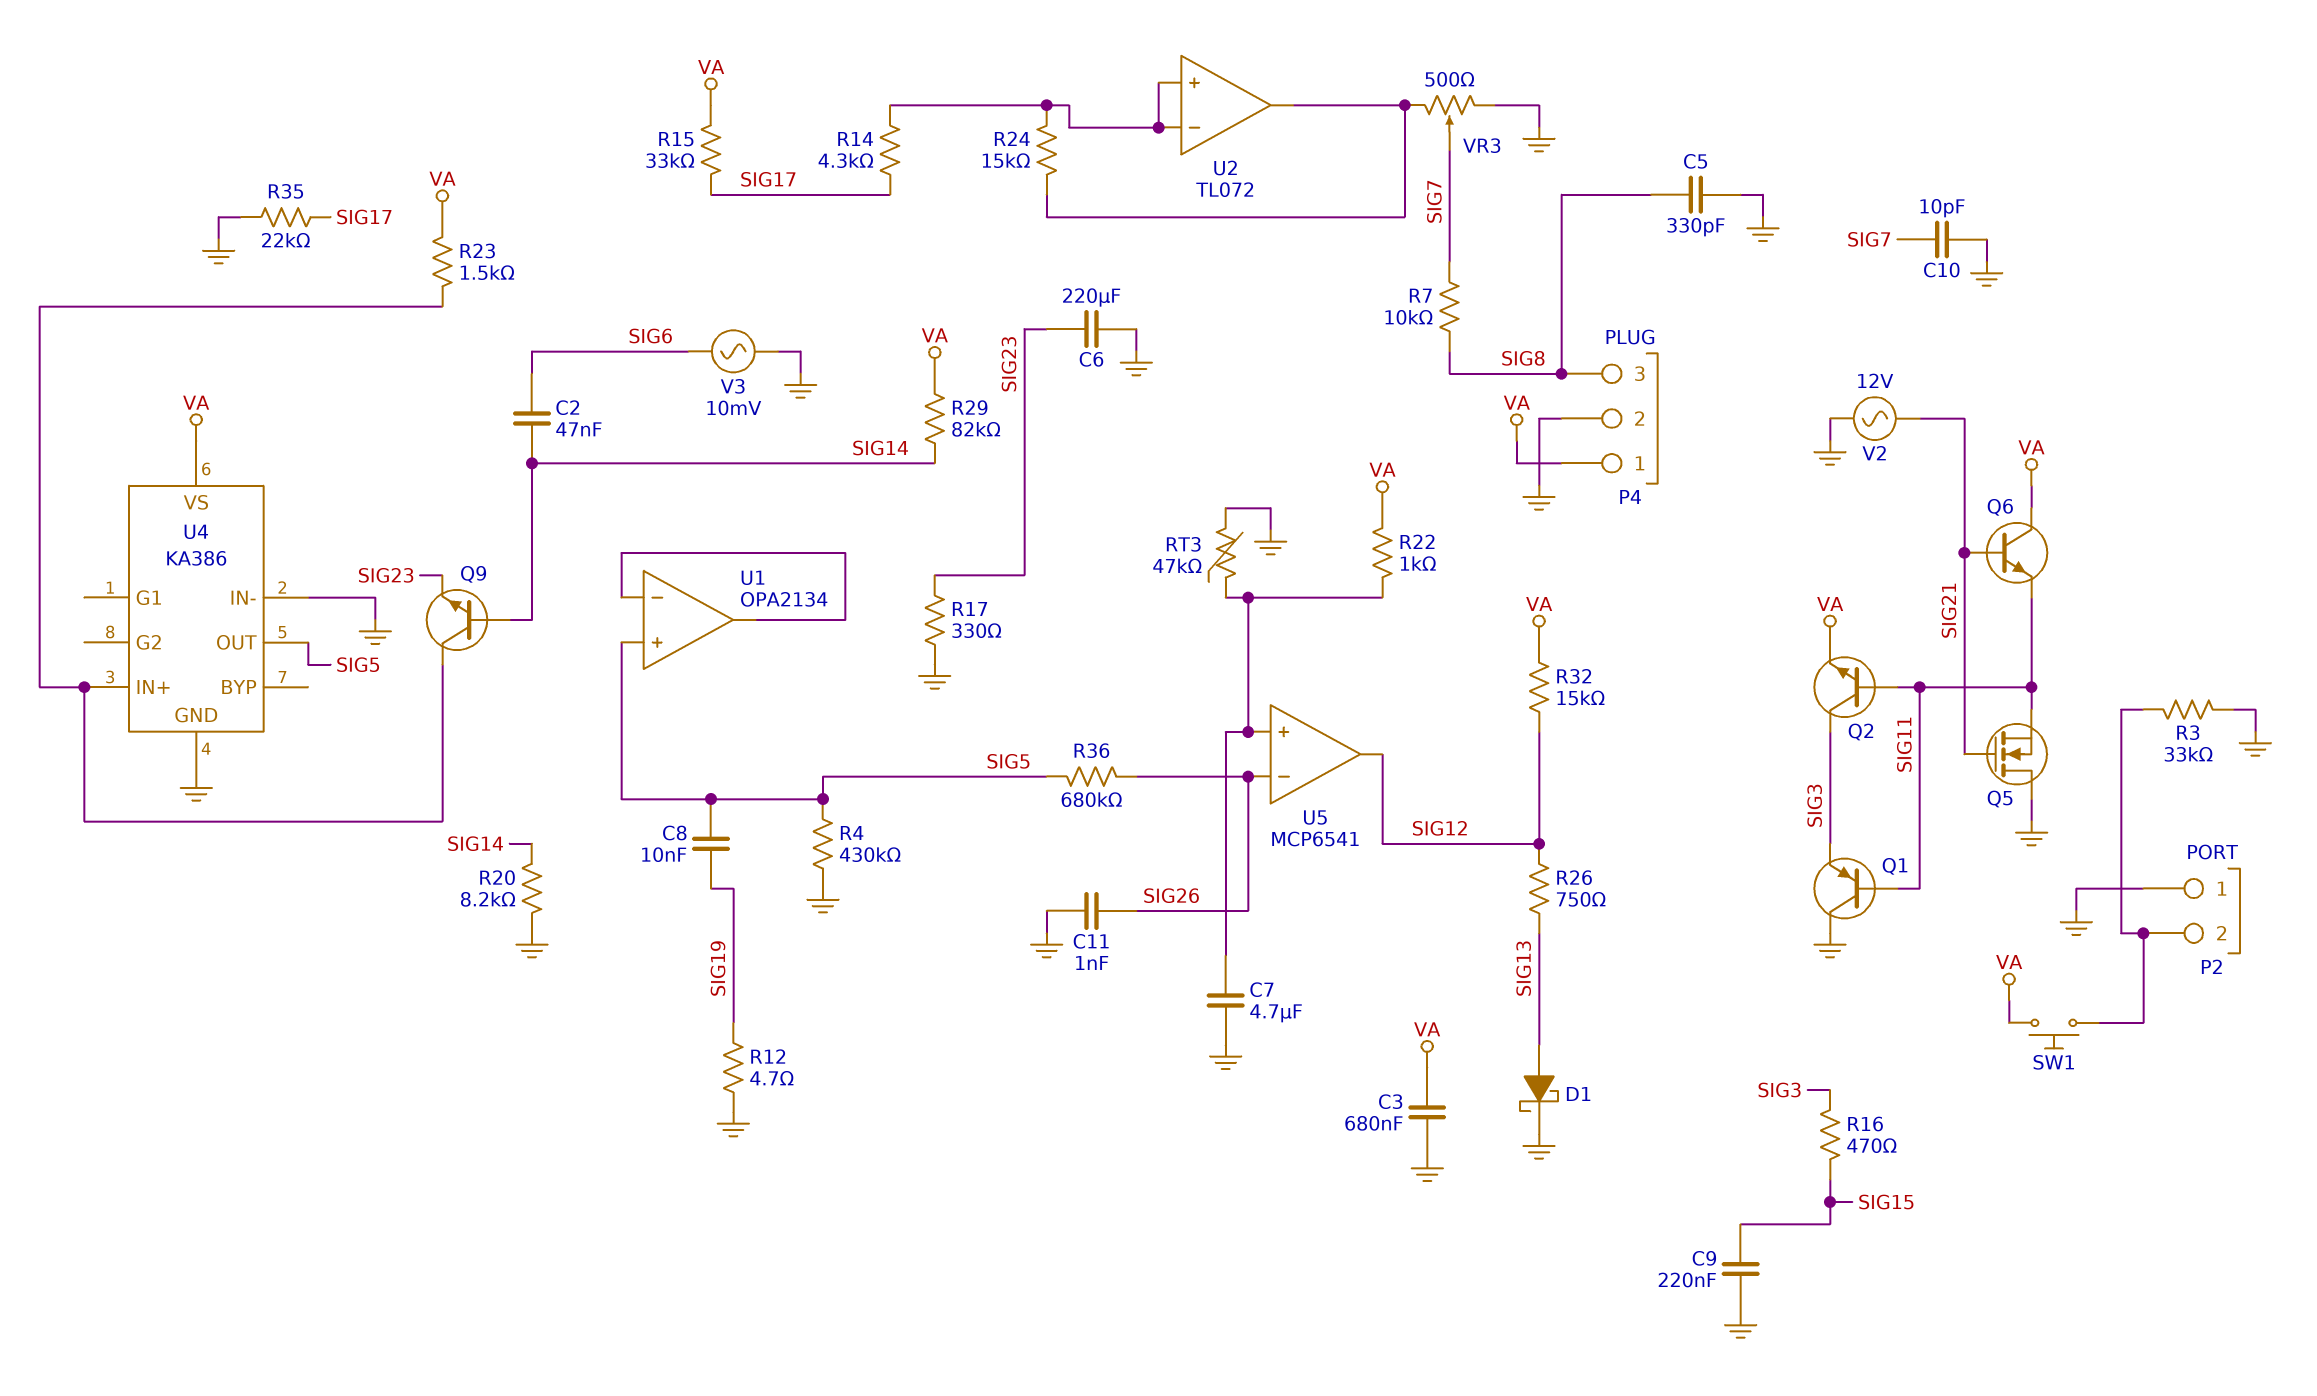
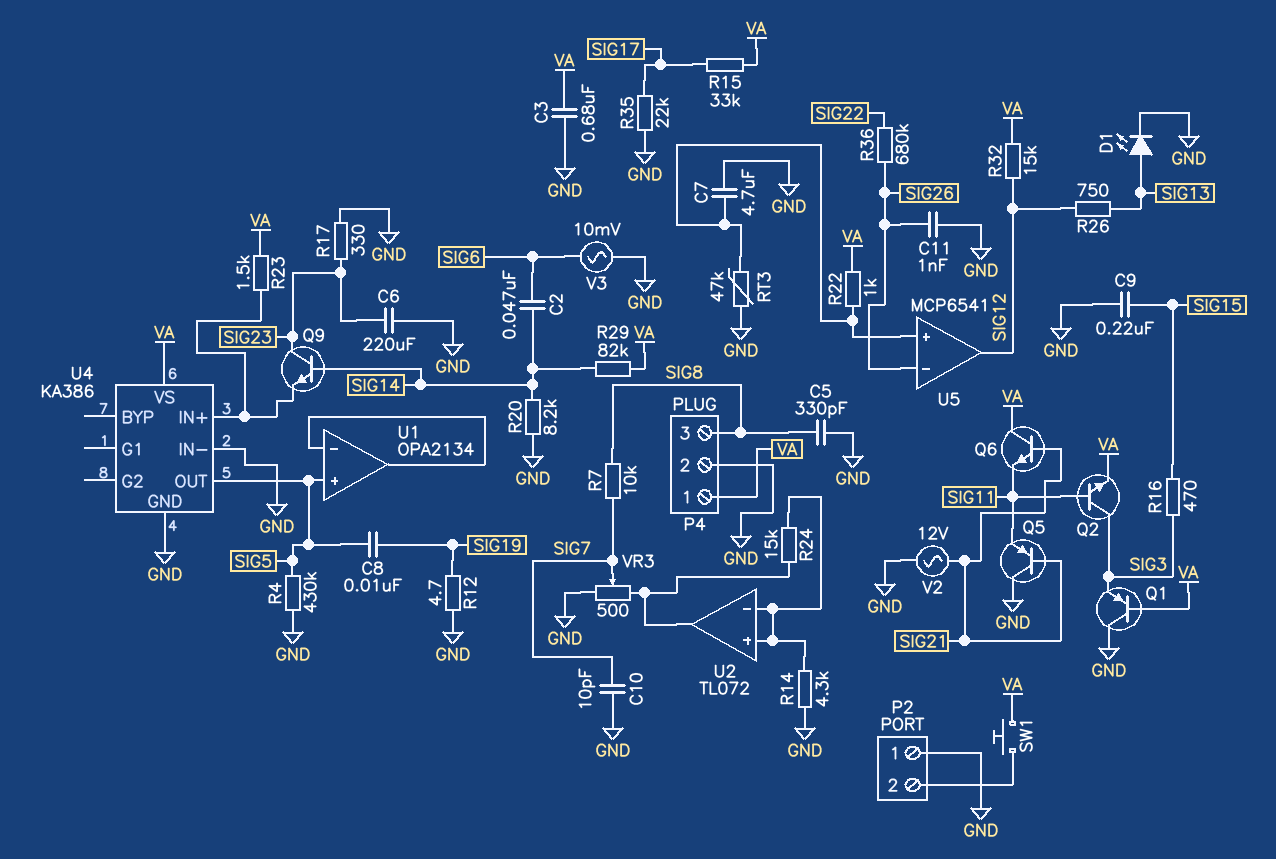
D1: schottky (A SIG13, K GND) -> LED (A SIG13, K GND)
Q1: PNP (B SIG11, C GND, E SIG3) -> PNP (B VA, C GND, E SIG3)
Q5: NMOS (G SIG21, D GND, S SIG11) -> PNP (B SIG21, C GND, E SIG11)
Q9: NPN (B SIG14, C U4/IN+, E SIG23) -> NPN (B SIG14, C SIG23, E U4/IN+)
R3: 33k (GND, P2/2) -> none
R14: 4.3k (SIG17, U2/in+) -> 4.3k (GND, U2/in+)
R36: 680k (SIG5, SIG26) -> 680k (SIG22, SIG26)

